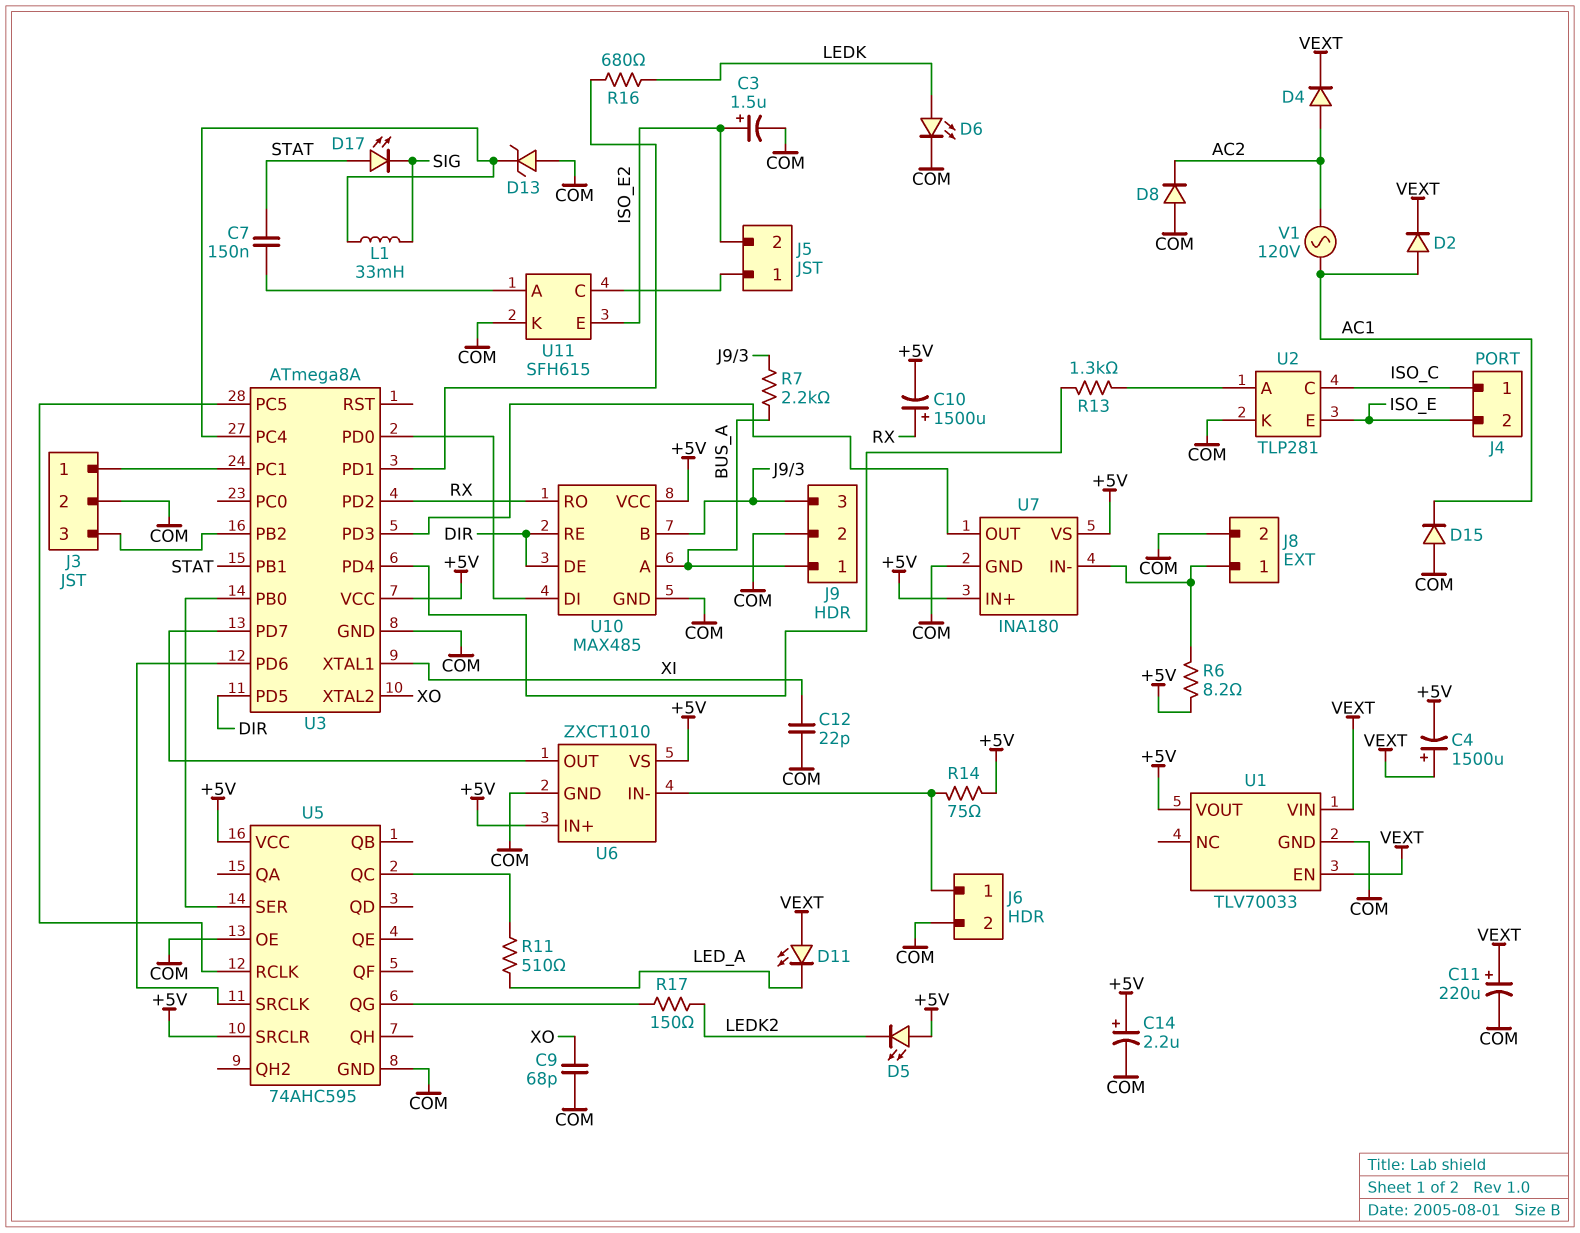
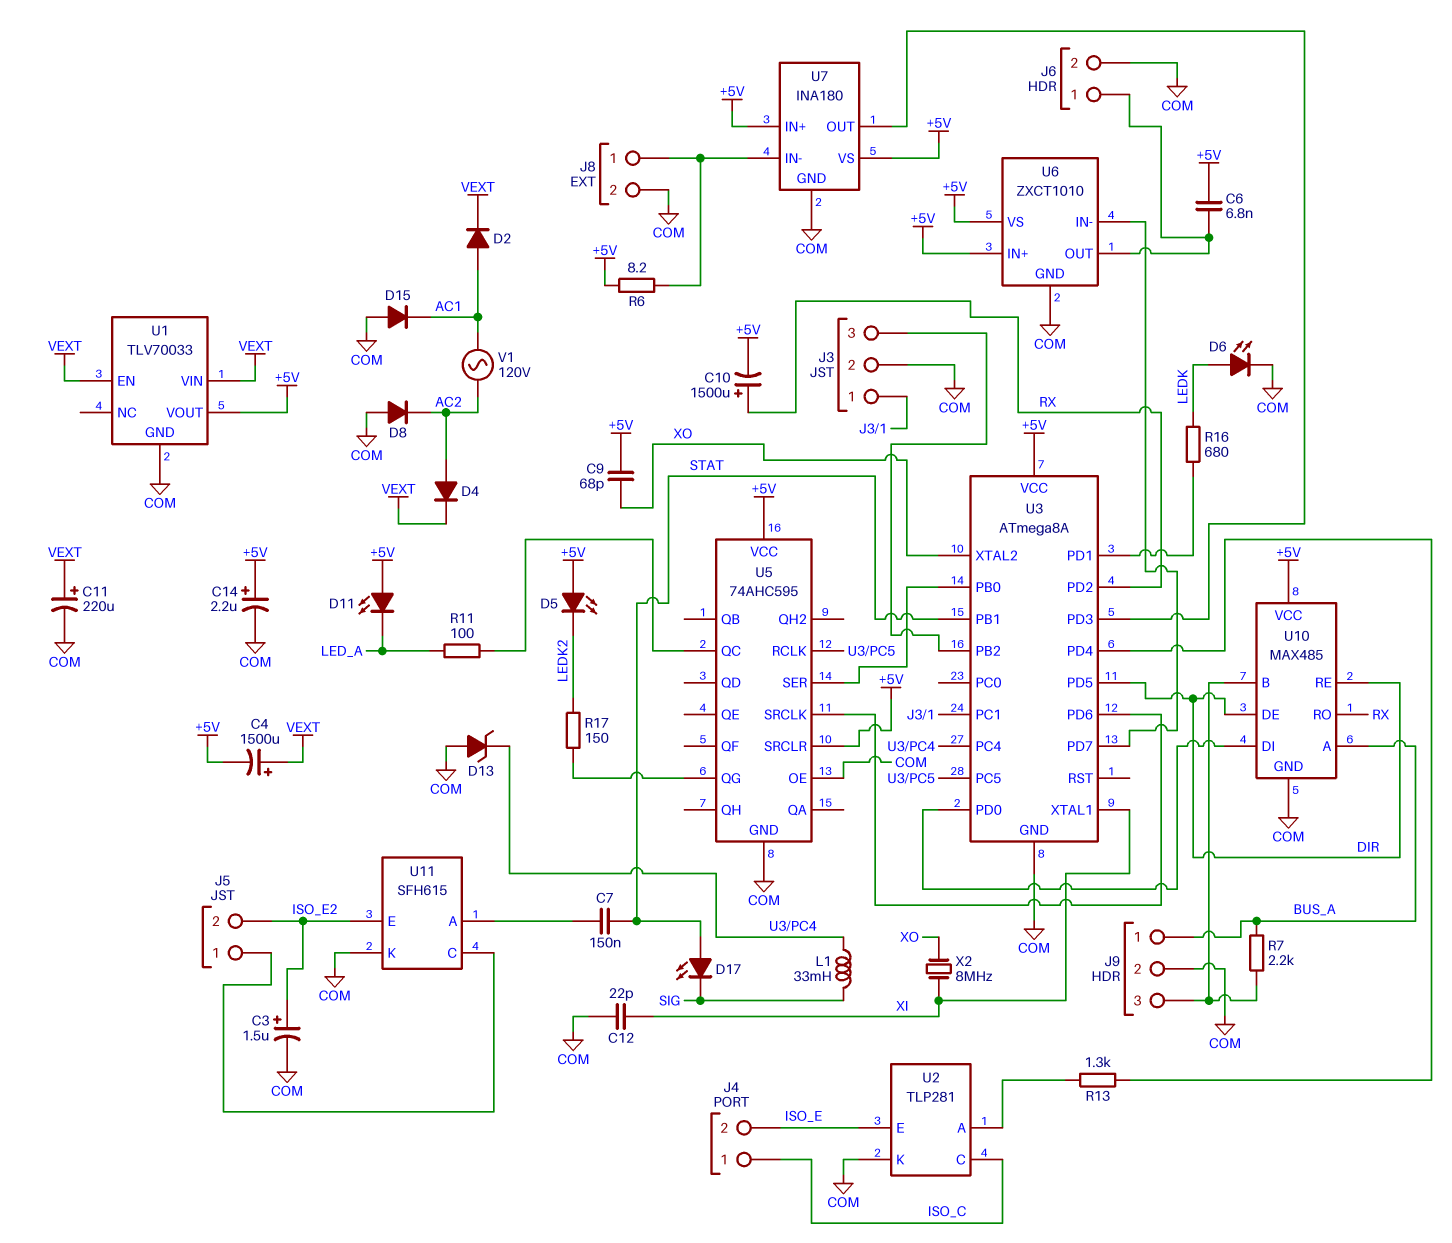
C6: none -> 6.8nF (+5V, J6/1)
C9: 68pF (COM, XO) -> 68pF (+5V, XO)
D11: LED (A VEXT, K LED_A) -> LED (A +5V, K LED_A)
R11: 510 (LED_A, U5/QC) -> 100 (LED_A, U5/QC)
R14: 75 (+5V, J6/1) -> none
U6 pin IN-: J6/1 -> U3/PD7
U6 pin OUT: U3/PD7 -> J6/1
X2: none -> 8MHz (XI, XO)

